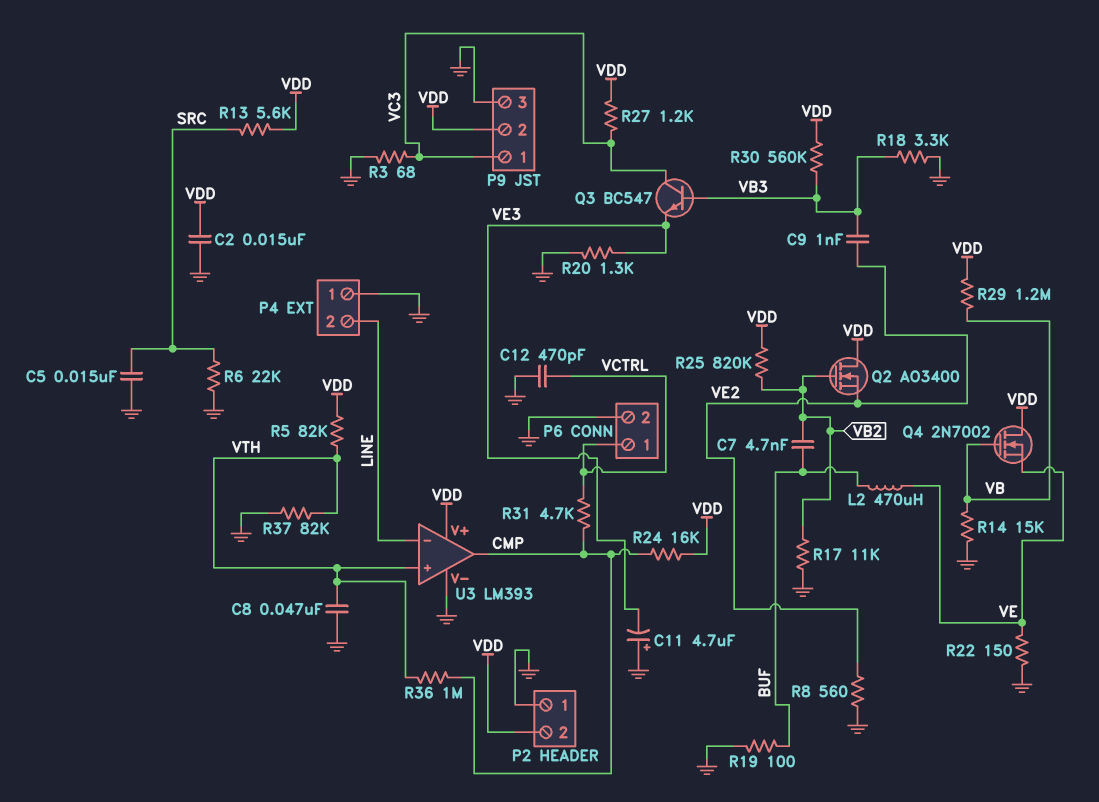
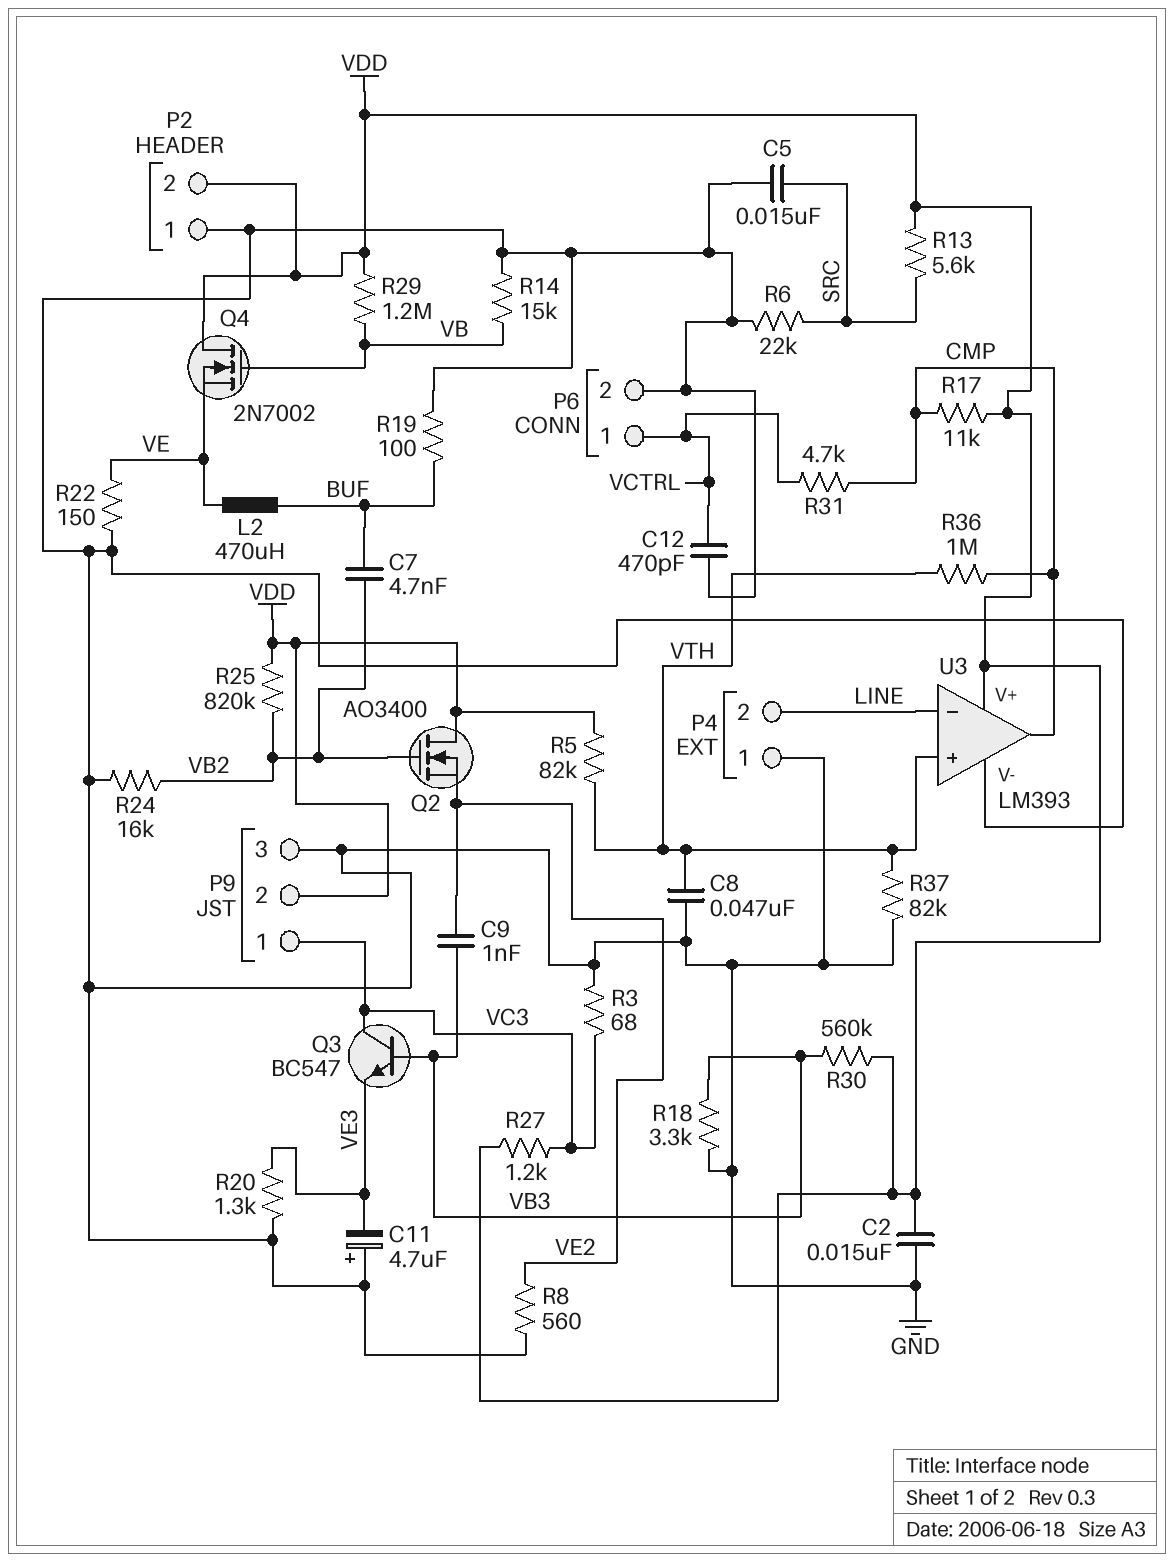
R17: 11k (GND, VB2) -> 11k (CMP, VDD)
R24: 16k (CMP, VDD) -> 16k (GND, VB2)

